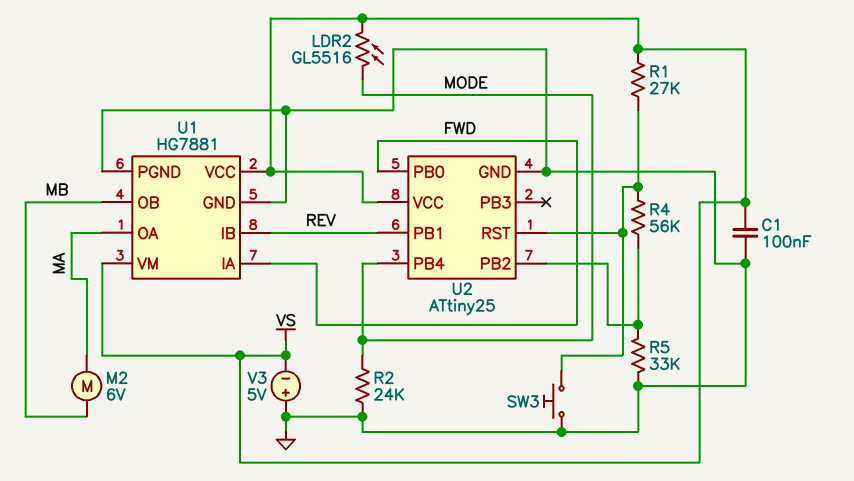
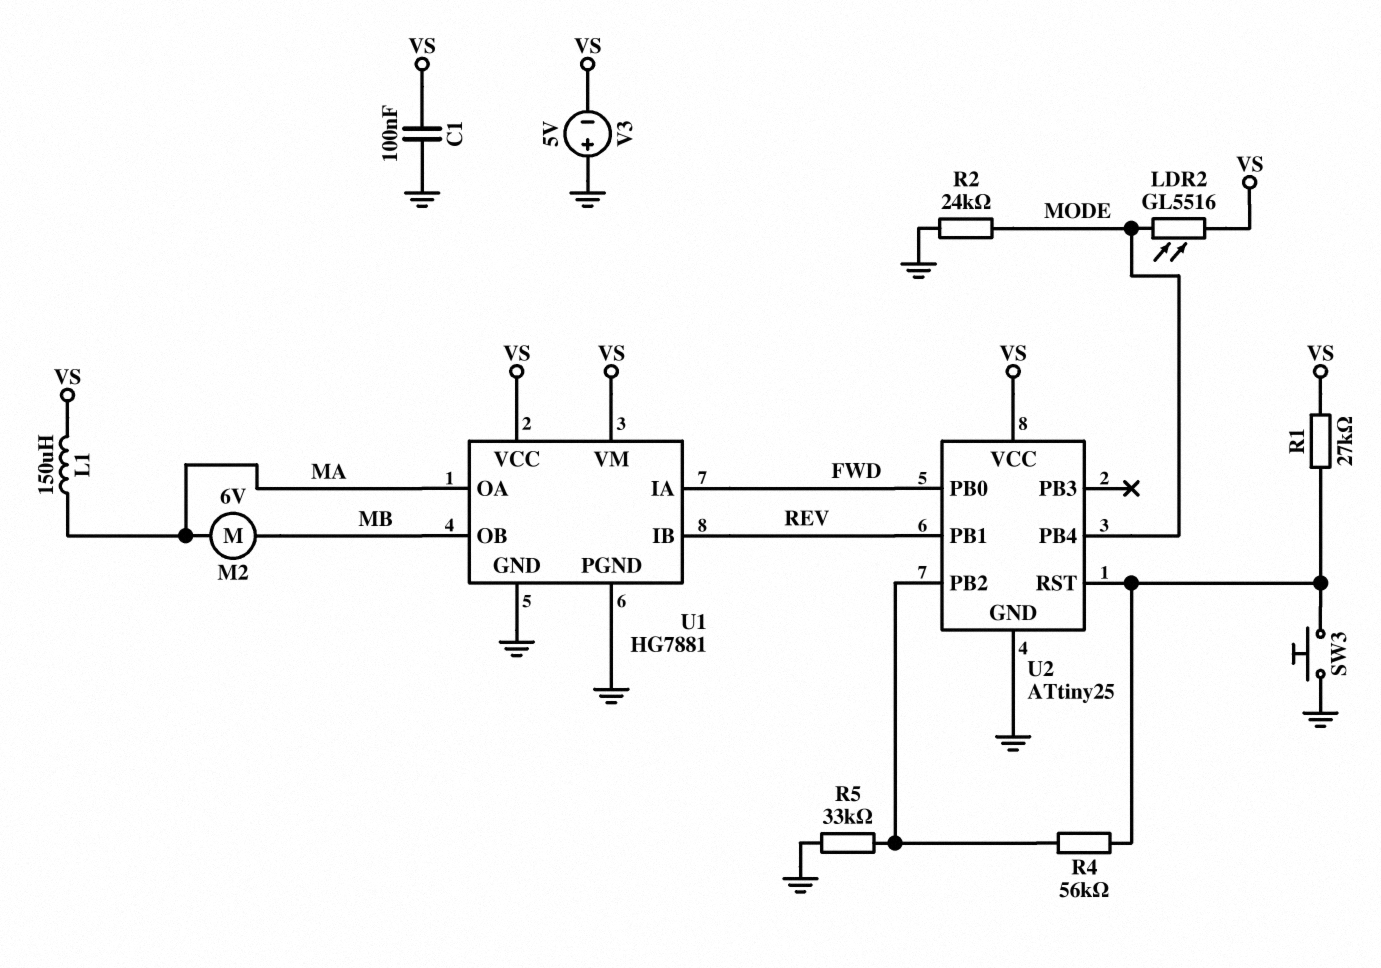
L1: none -> 150uH (MA, VS)

